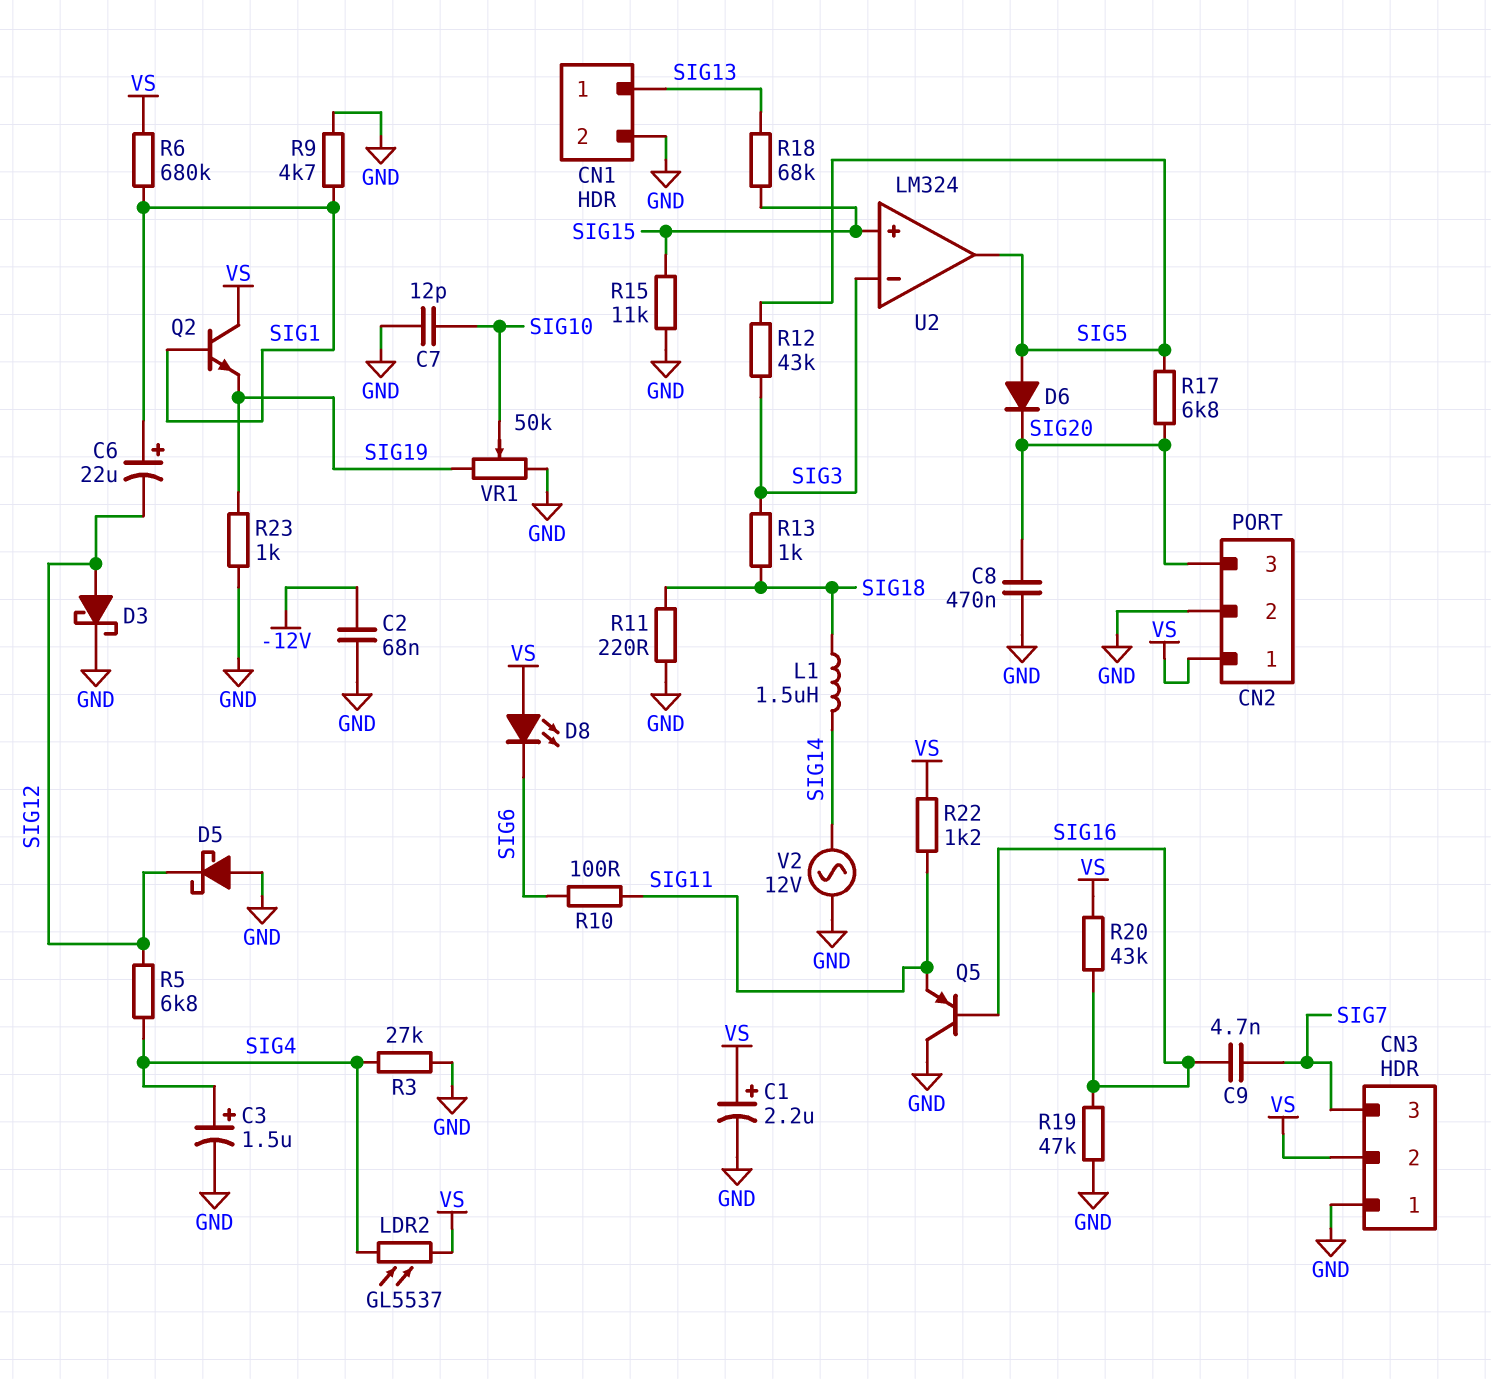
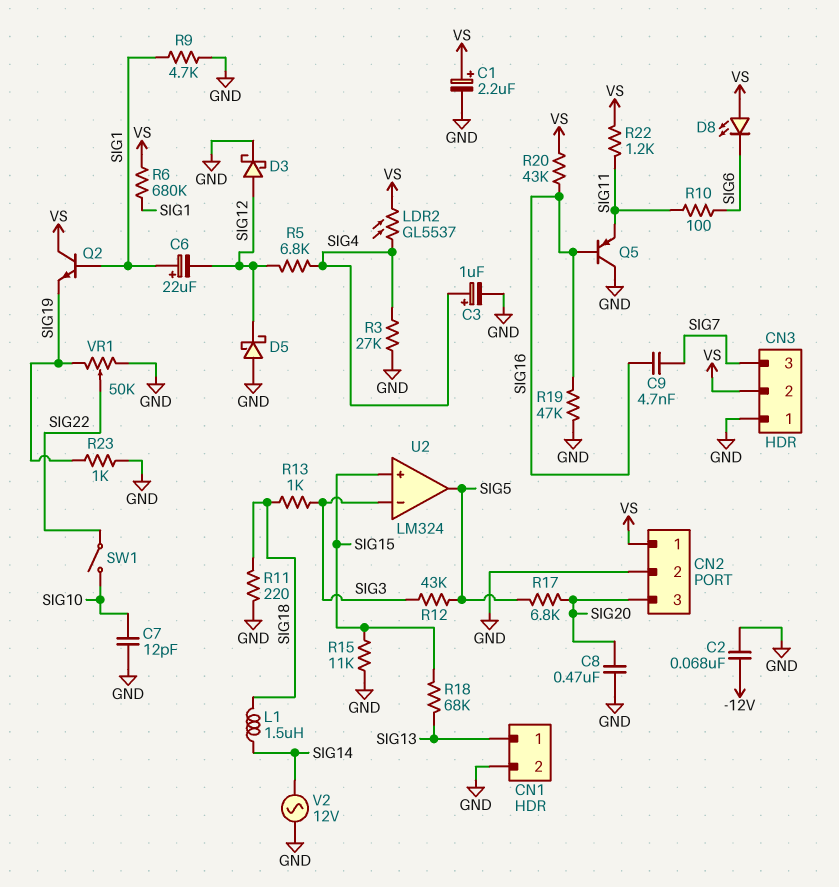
C3: 1.5uF (plus SIG4, minus GND) -> 1uF (plus SIG4, minus GND)
D6: diode (A SIG5, K SIG20) -> none
SW1: none -> switch (SIG10, SIG22)
VR1: 50k (GND, SIG19, wiper SIG10) -> 50k (GND, SIG19, wiper SIG22)

